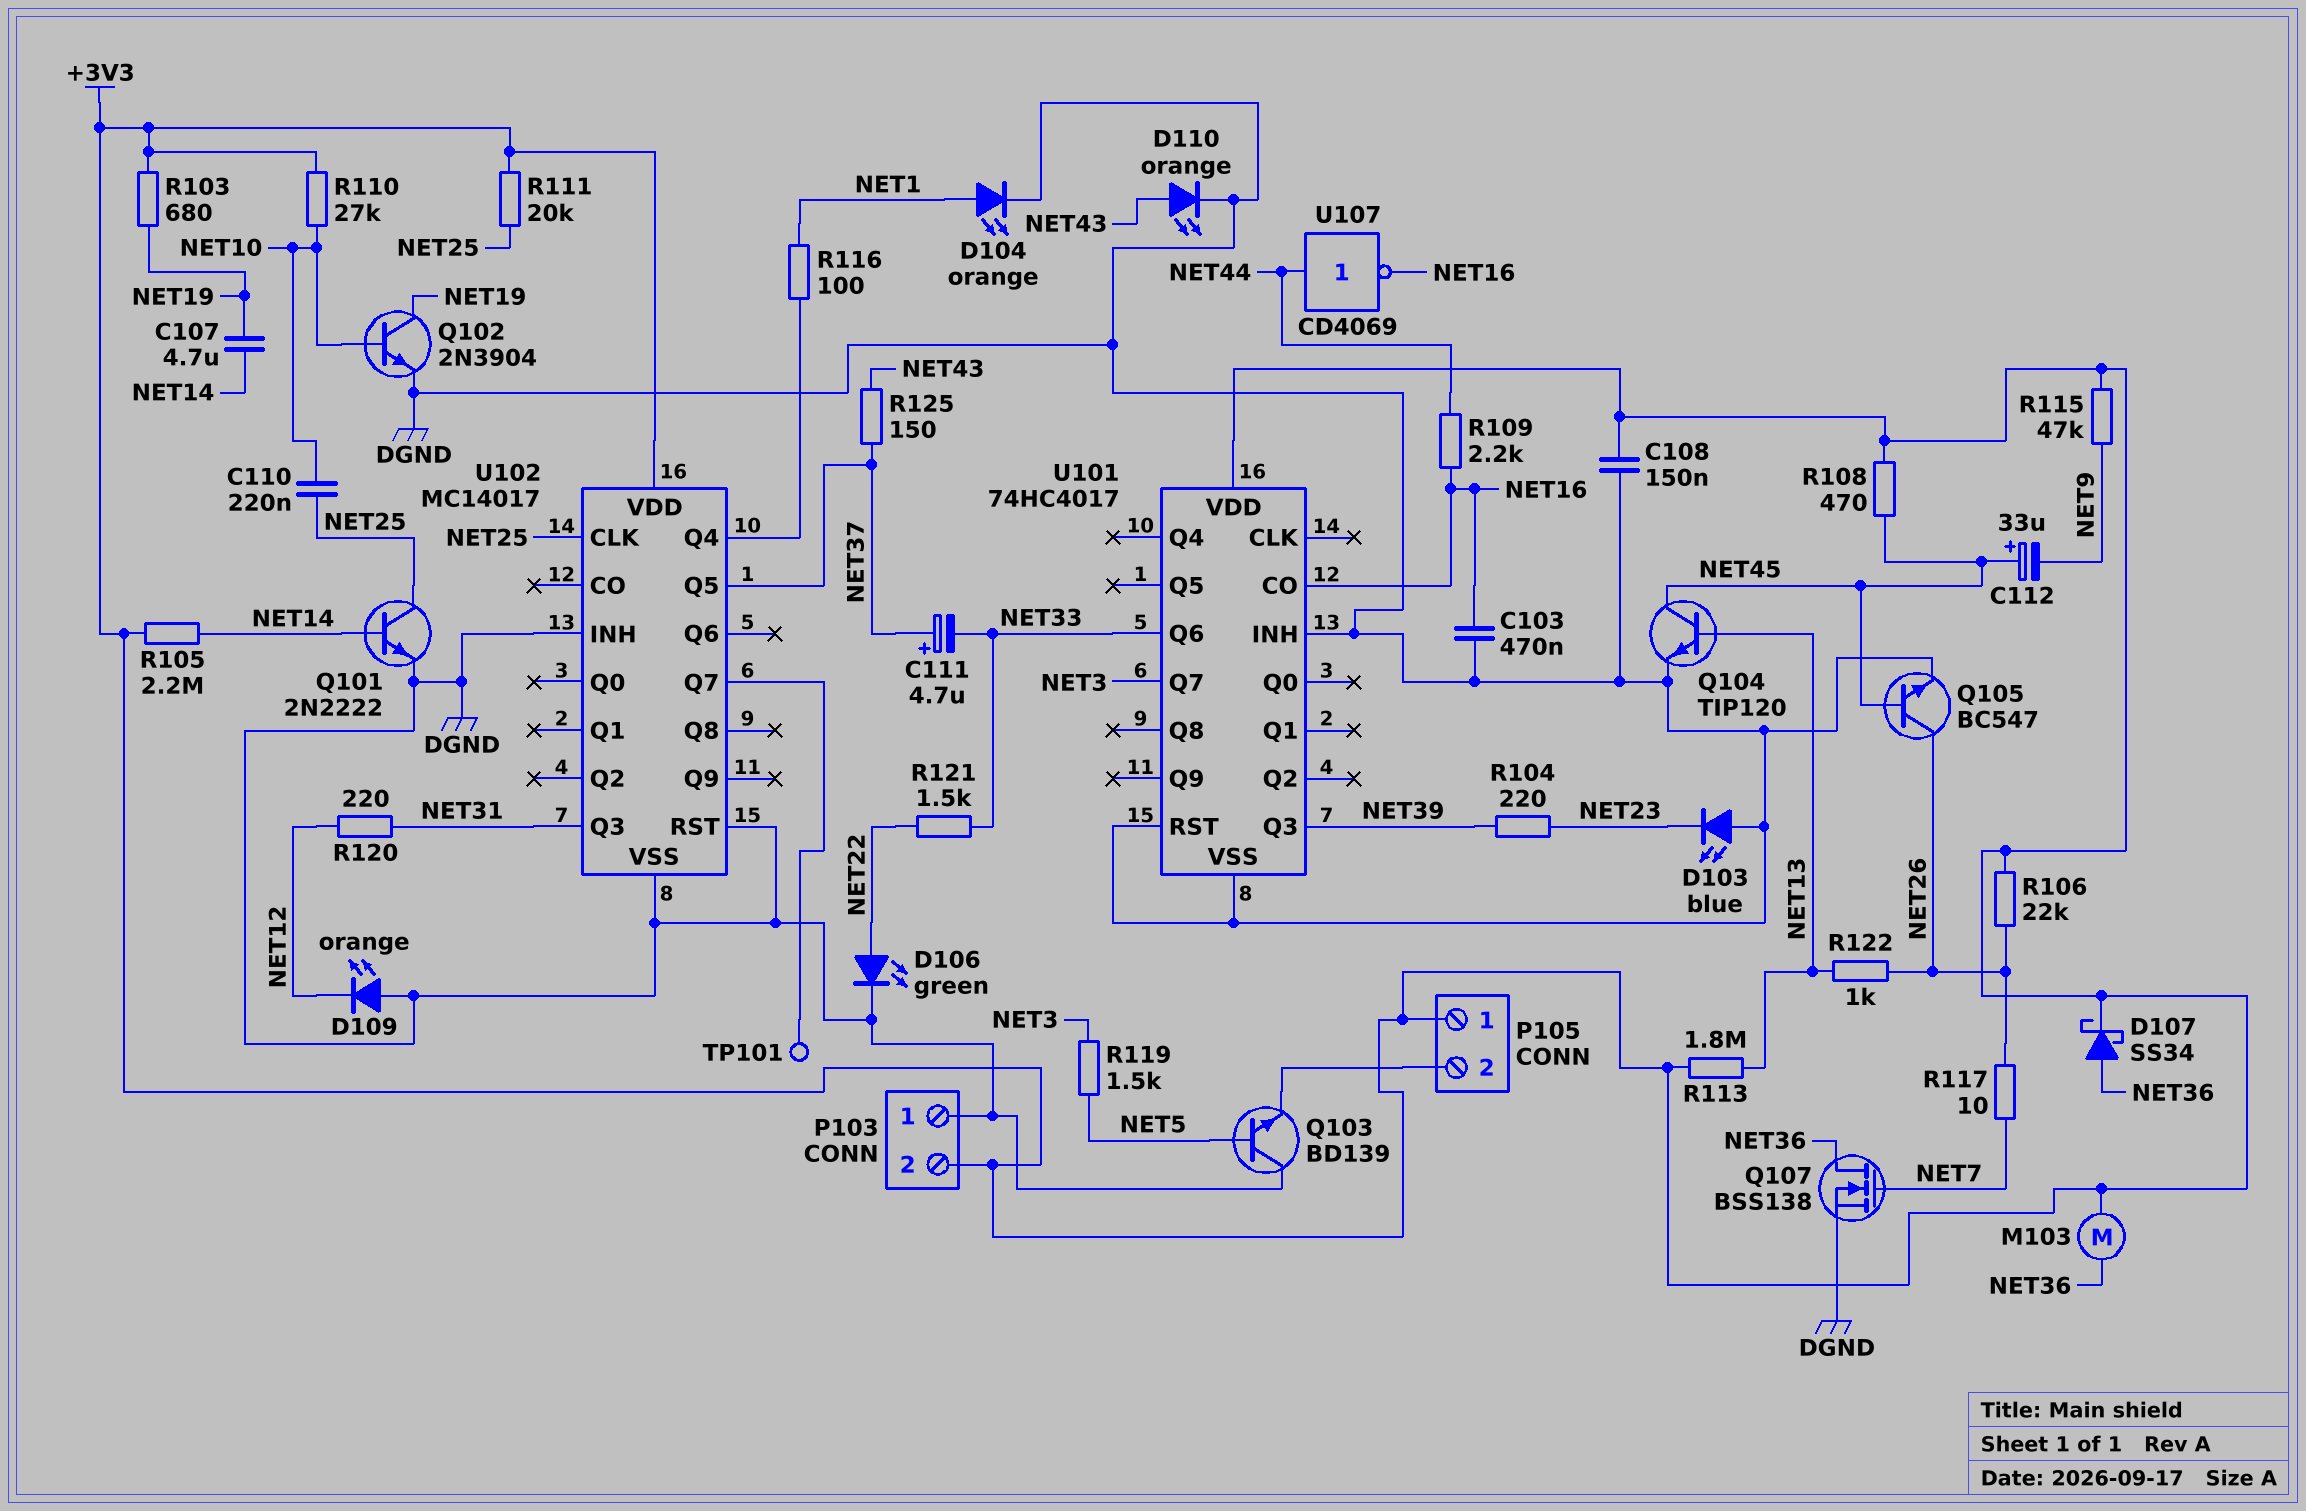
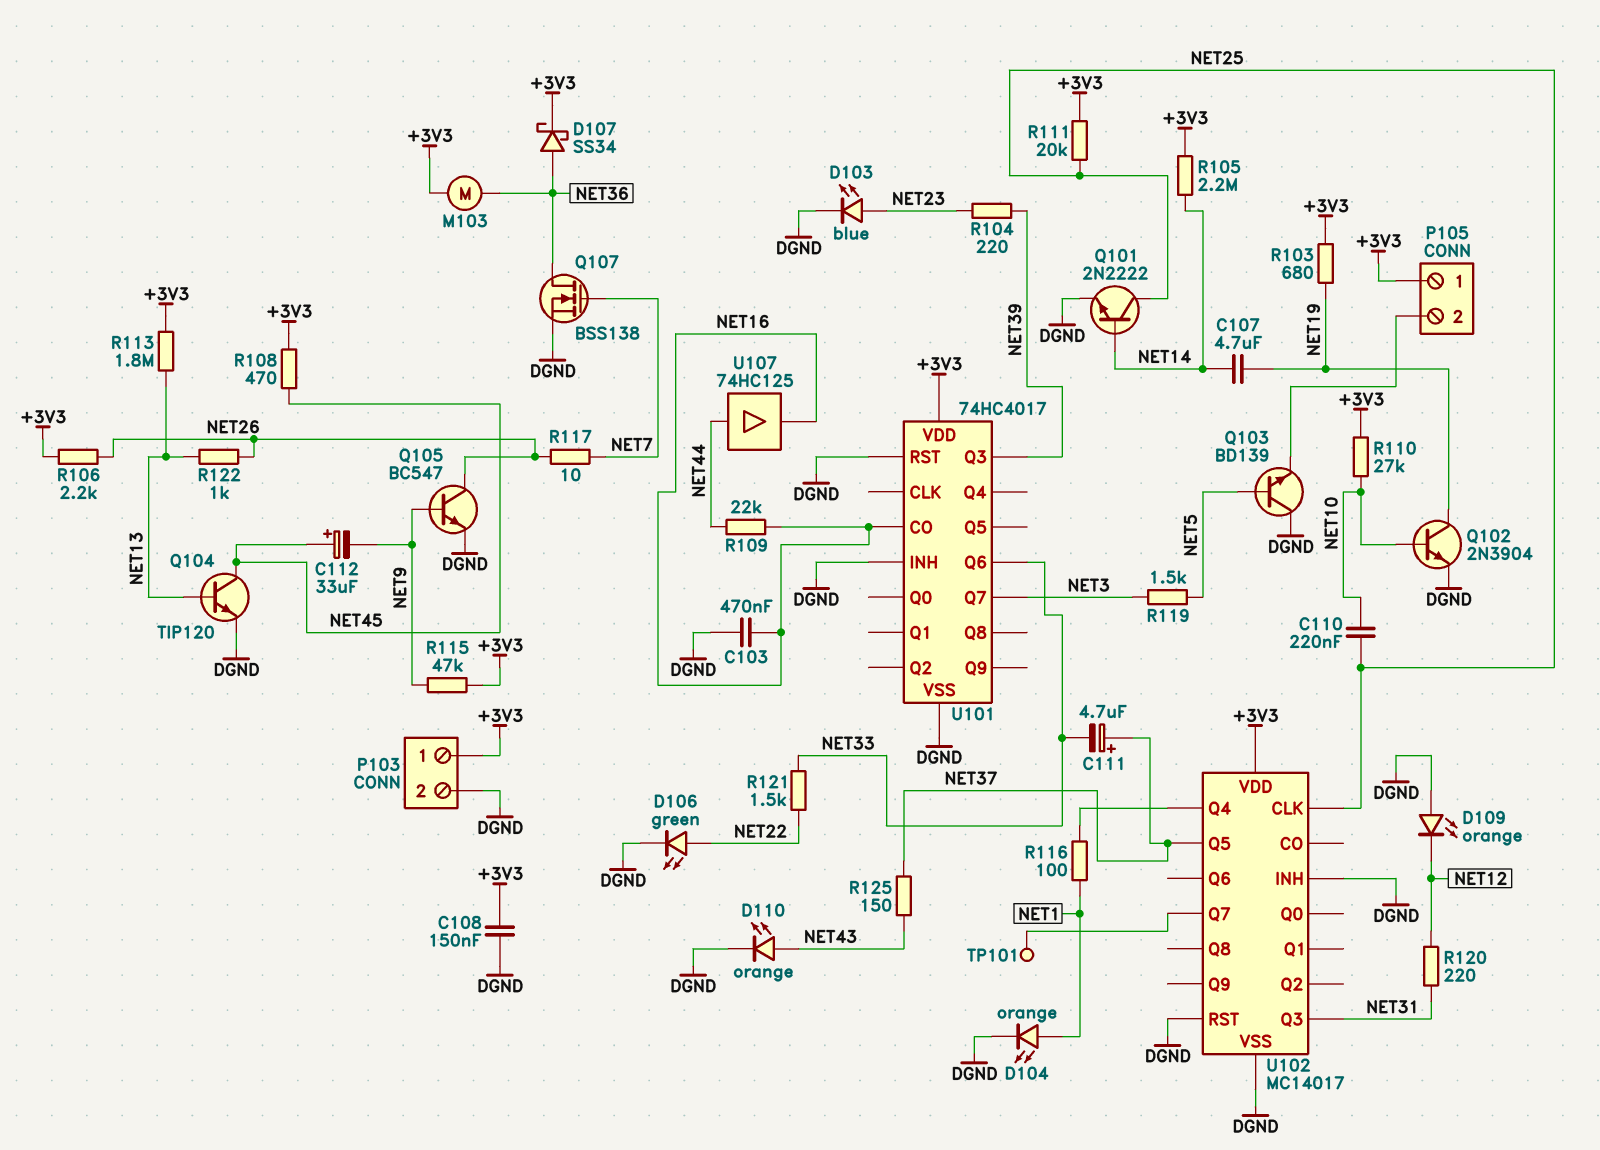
D103: LED blue (A DGND, K NET23) -> LED blue (A NET23, K DGND)
P103 pin 1: DGND -> +3V3
P103 pin 2: +3V3 -> DGND
Q105: NPN BC547 (B NET45, C NET26, E DGND) -> NPN BC547 (B NET9, C NET26, E DGND)
R106: 22k (+3V3, NET26) -> 2.2k (+3V3, NET26)
R109: 2.2k (NET16, NET44) -> 22k (NET16, NET44)
U107: NOT CD4069 (in NET44, out NET16) -> buffer 74HC125 (in NET44, out NET16)

